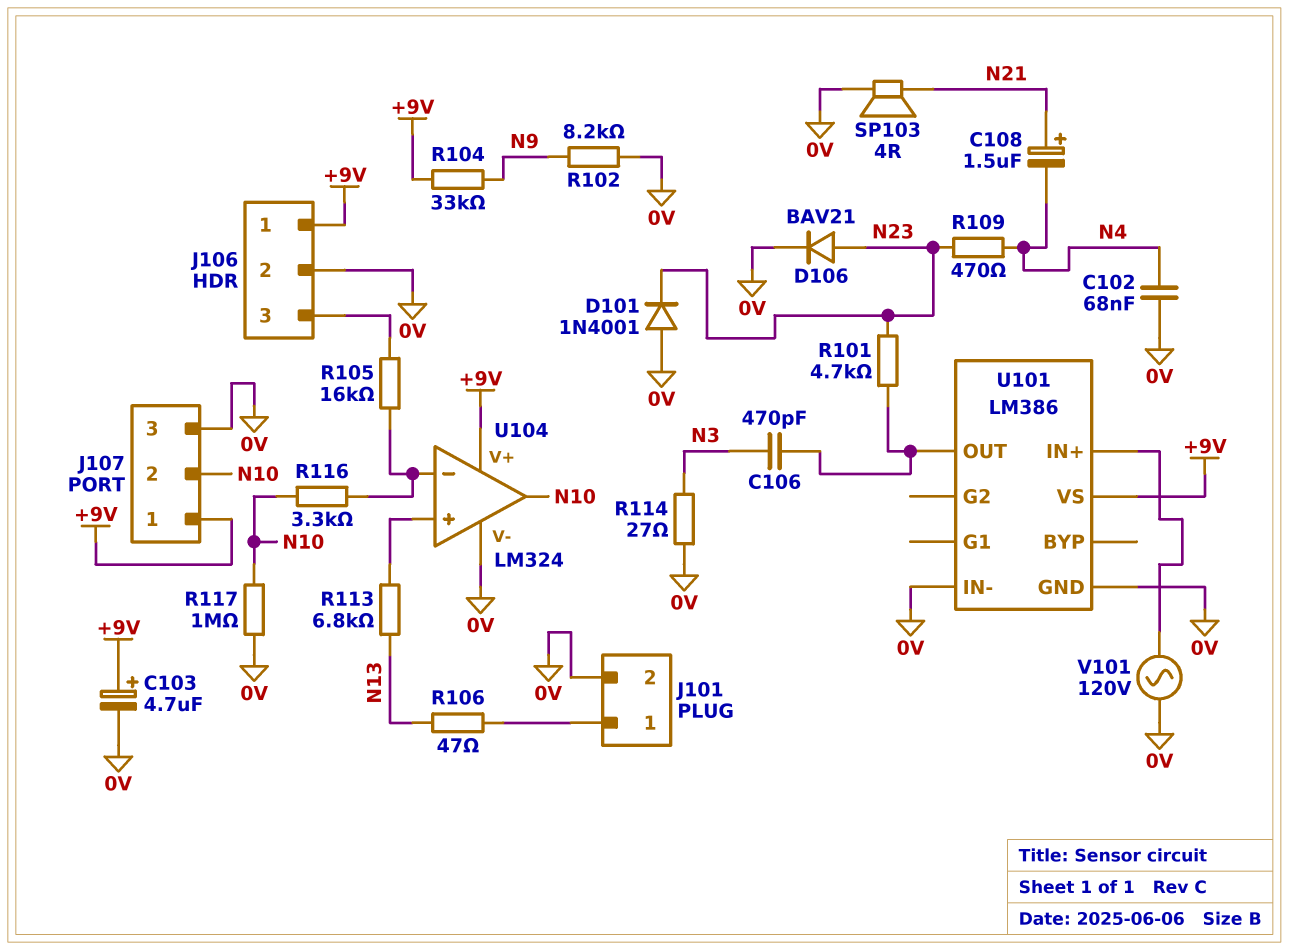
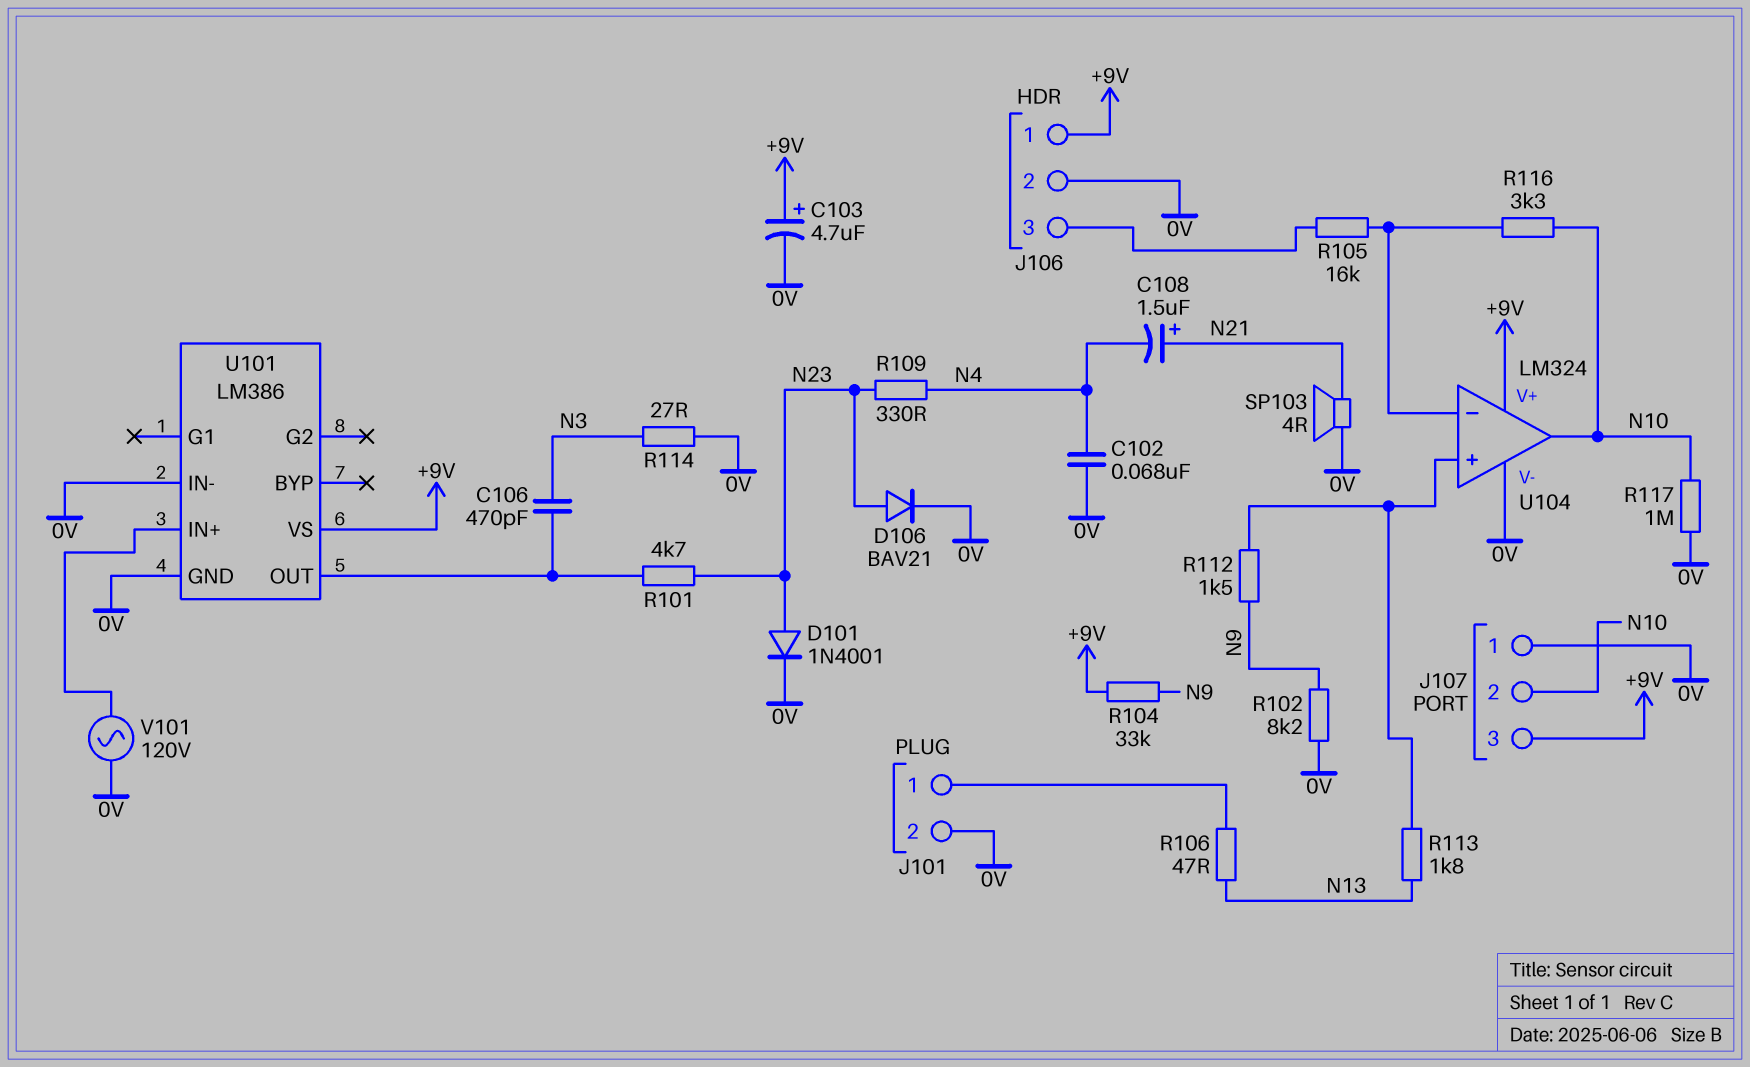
D101: diode 1N4001 (A 0V, K N23) -> diode 1N4001 (A N23, K 0V)
J107 pin 1: +9V -> 0V
J107 pin 3: 0V -> +9V
R109: 470 (N4, N23) -> 330 (N4, N23)
R112: none -> 1.5k (N9, U104/in+)
R113: 6.8k (N13, U104/in+) -> 1.8k (N13, U104/in+)

